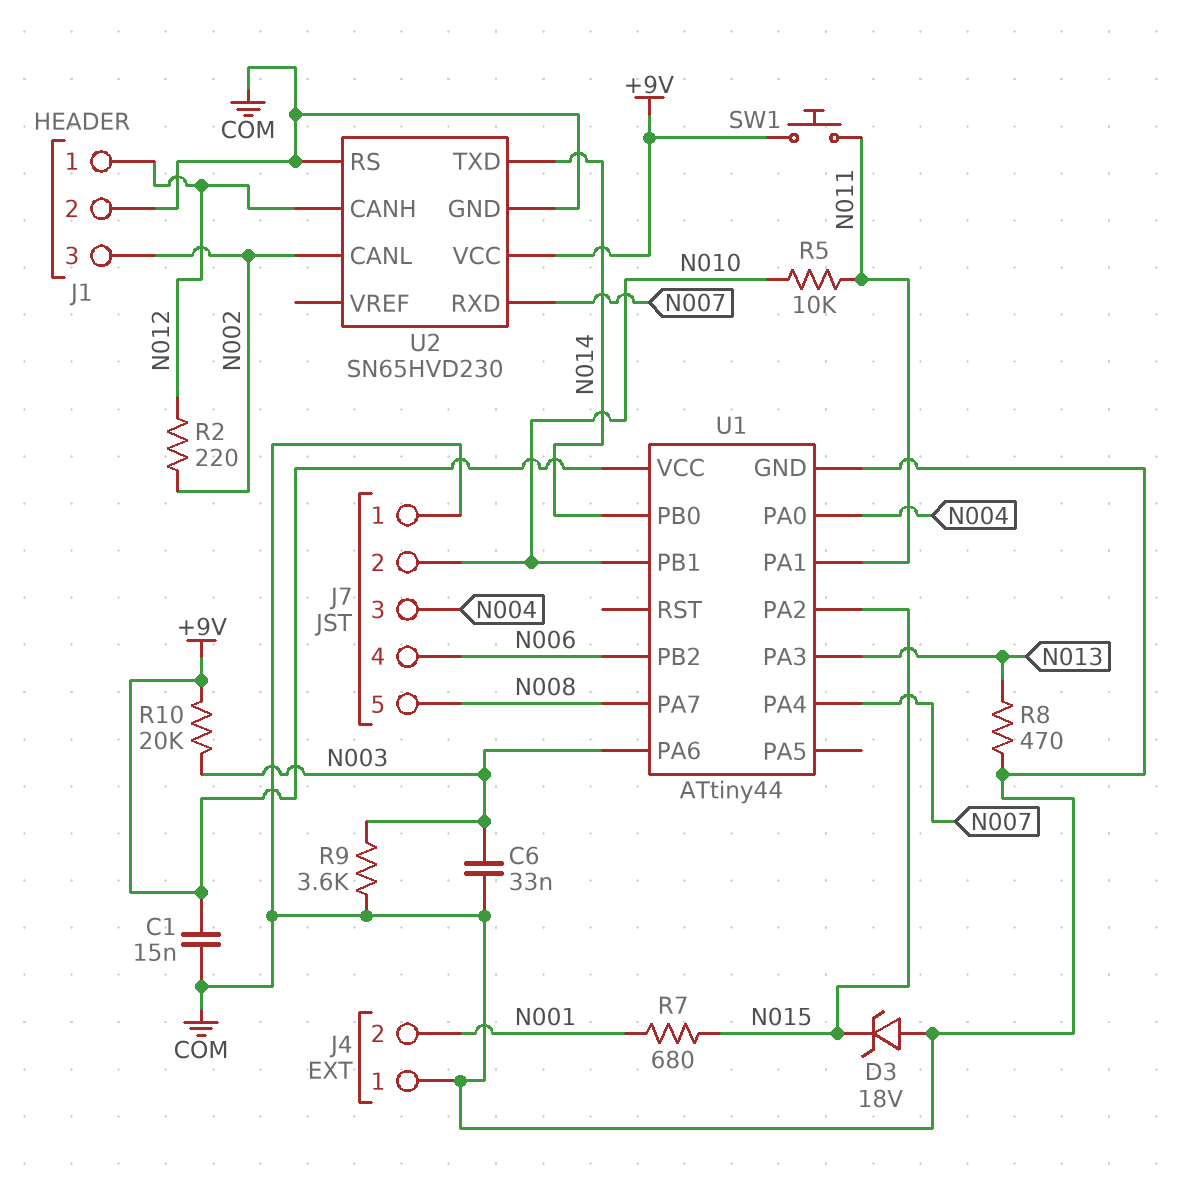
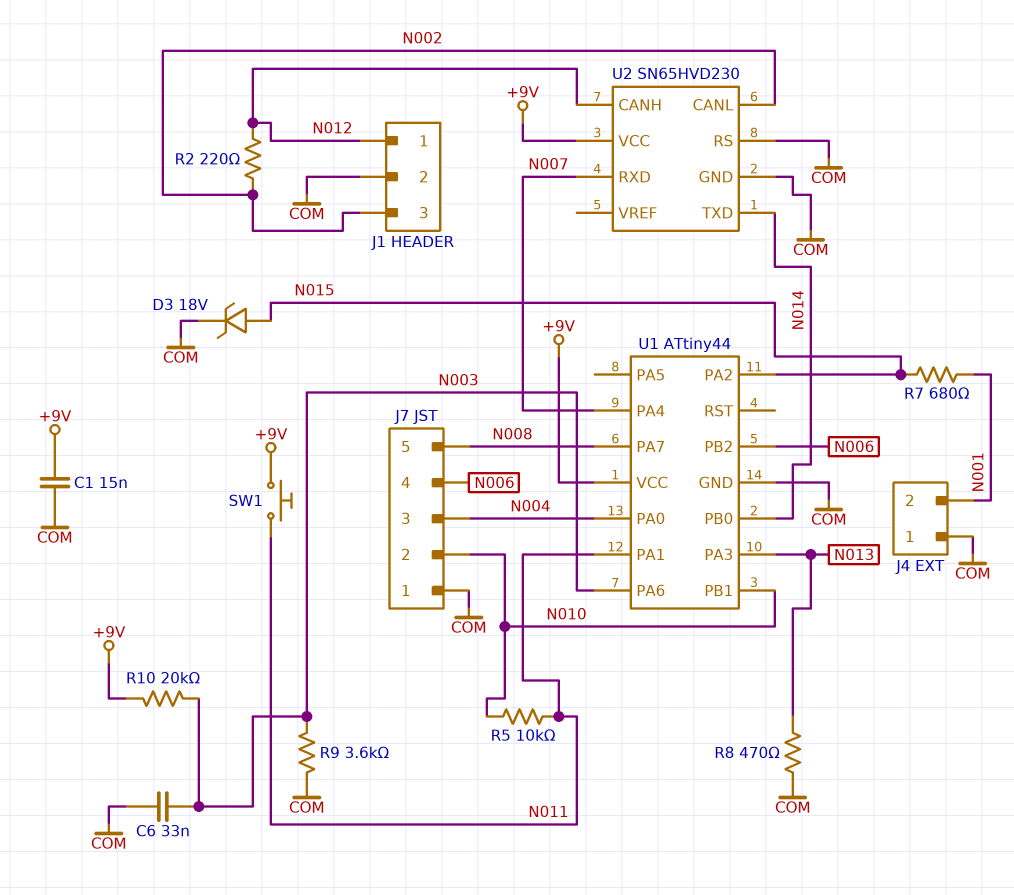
D3: zener 18V (A COM, K N015) -> zener 18V (A N015, K COM)

